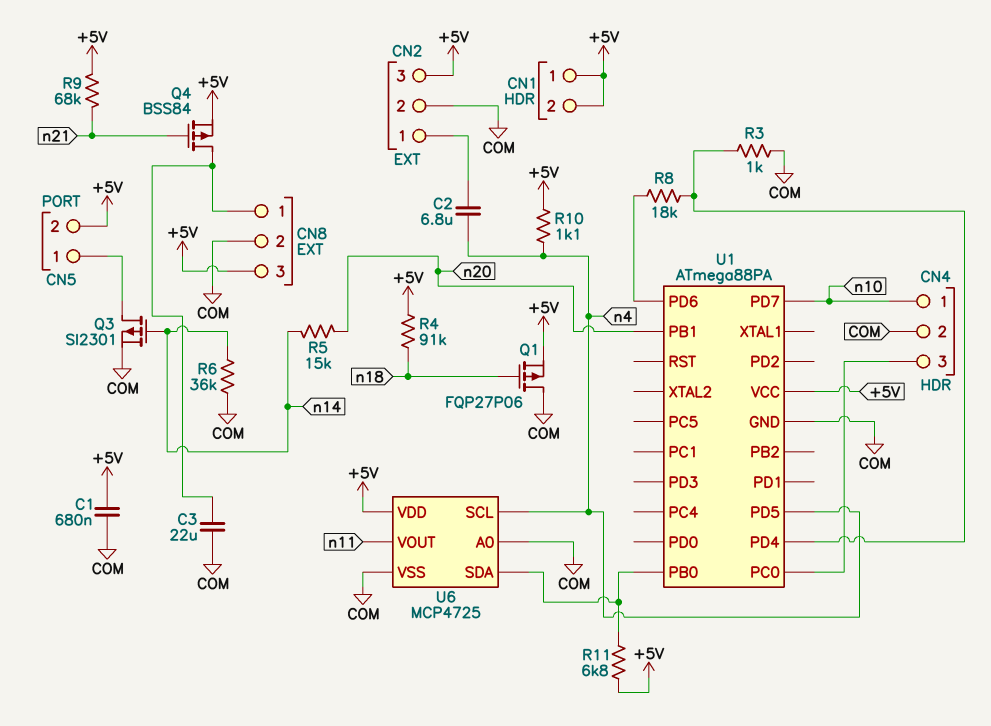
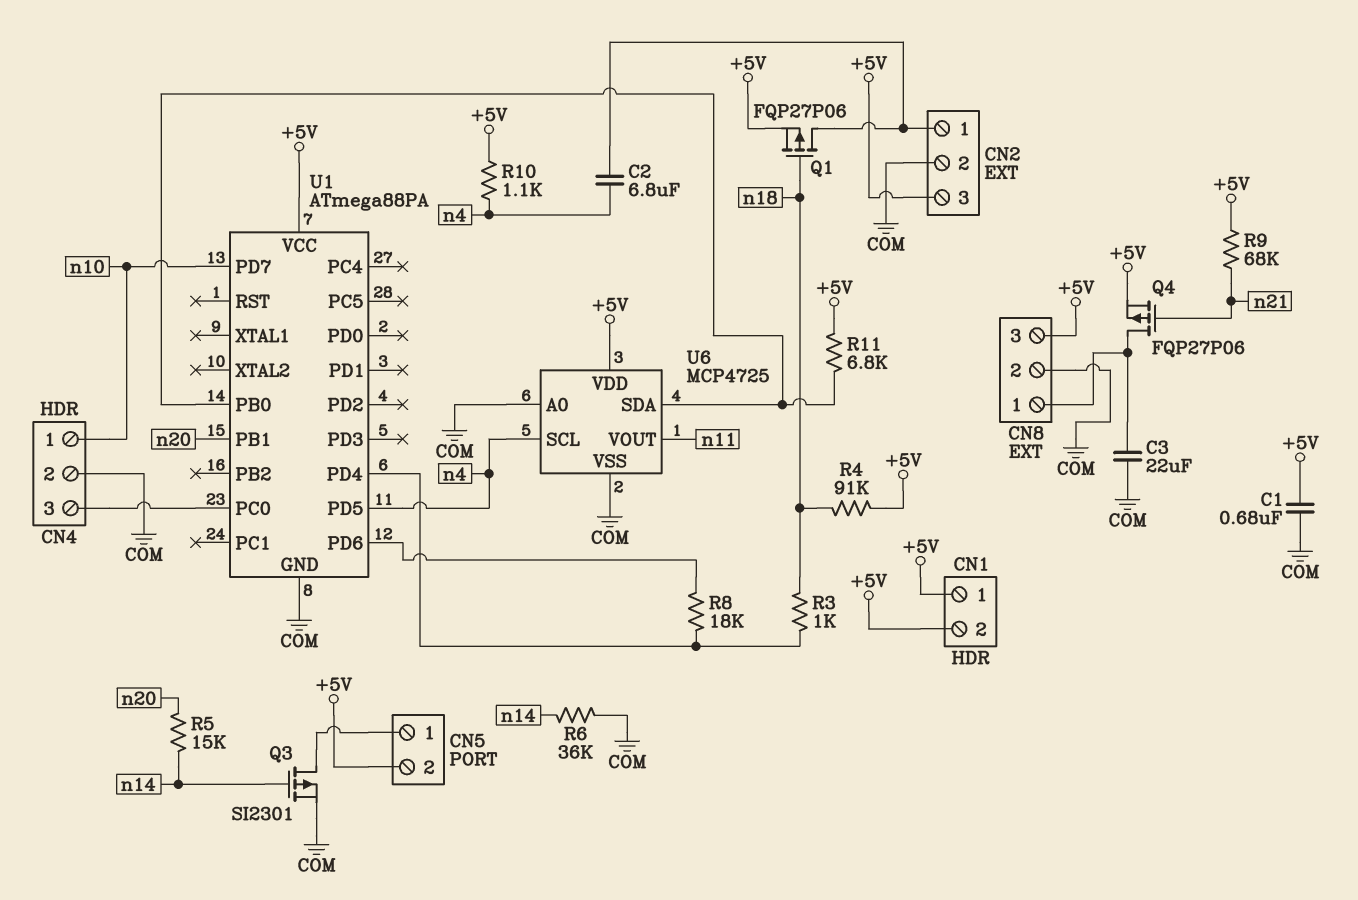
Q1: PMOS FQP27P06 (G n18, D COM, S +5V) -> PMOS FQP27P06 (G n18, D CN2/1, S +5V)
Q4: PMOS BSS84 (G n21, D CN8/1, S +5V) -> PMOS FQP27P06 (G n21, D CN8/1, S +5V)
R3: 1k (COM, U1/PD4) -> 1k (U1/PD4, n18)

